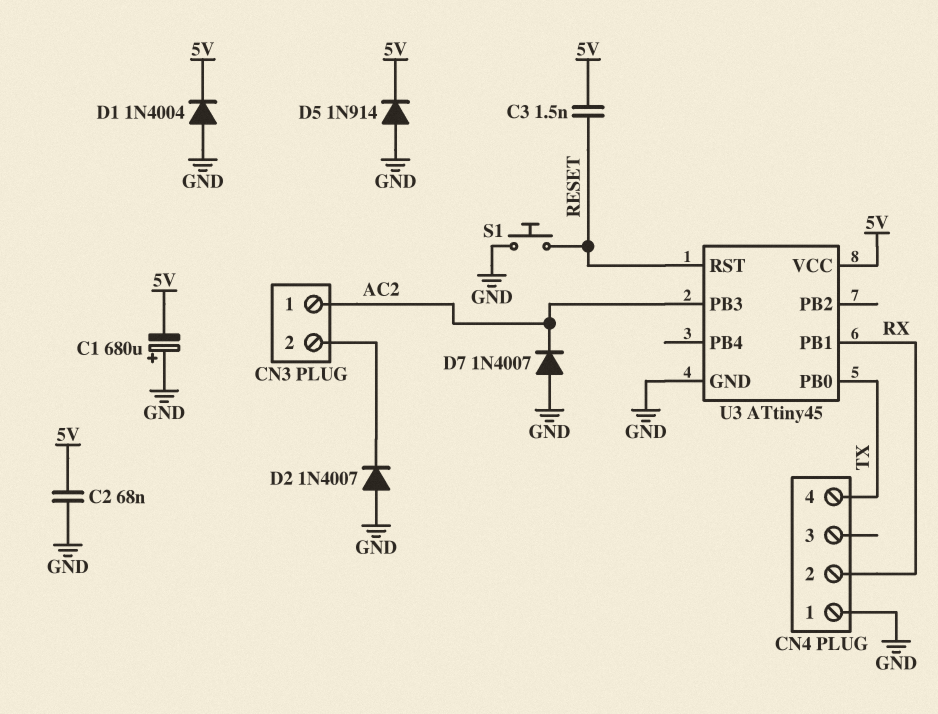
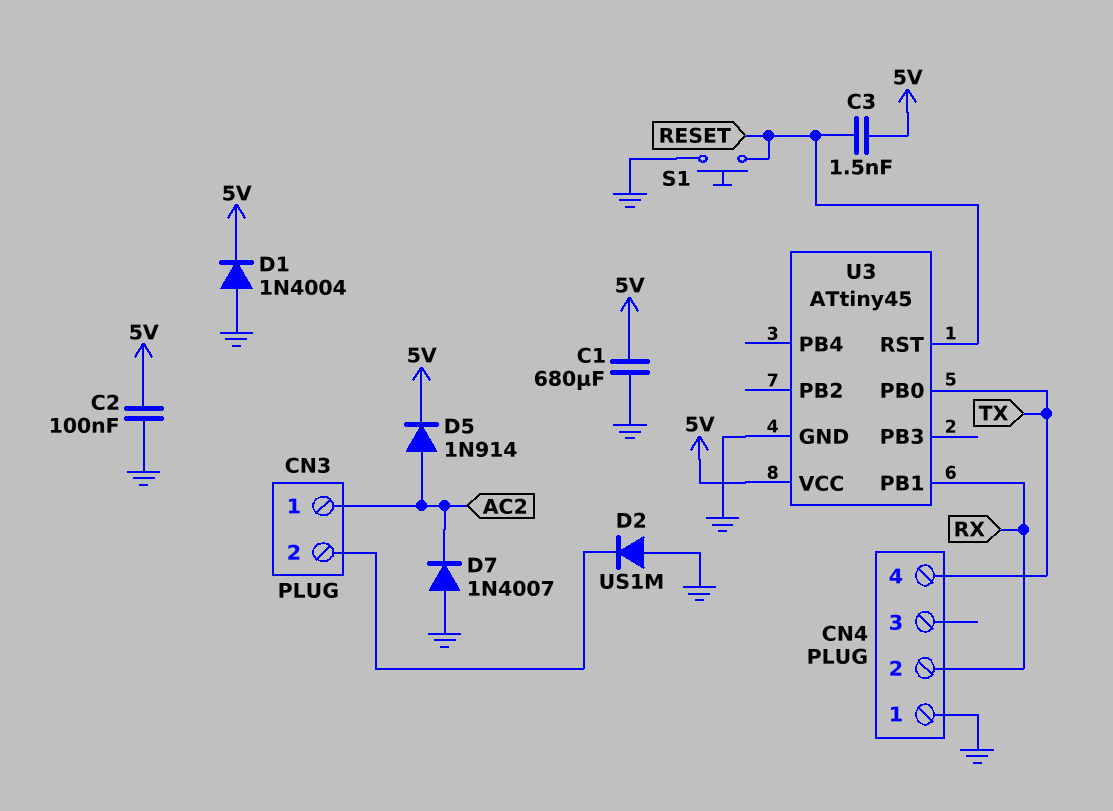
C1: 680uF (plus GND, minus 5V) -> 680uF (5V, GND)
C2: 68nF (5V, GND) -> 100nF (5V, GND)
D2: diode 1N4007 (A GND, K CN3/2) -> diode US1M (A GND, K CN3/2)
D5: diode 1N914 (A GND, K 5V) -> diode 1N914 (A AC2, K 5V)
U3 pin PB3: AC2 -> none

